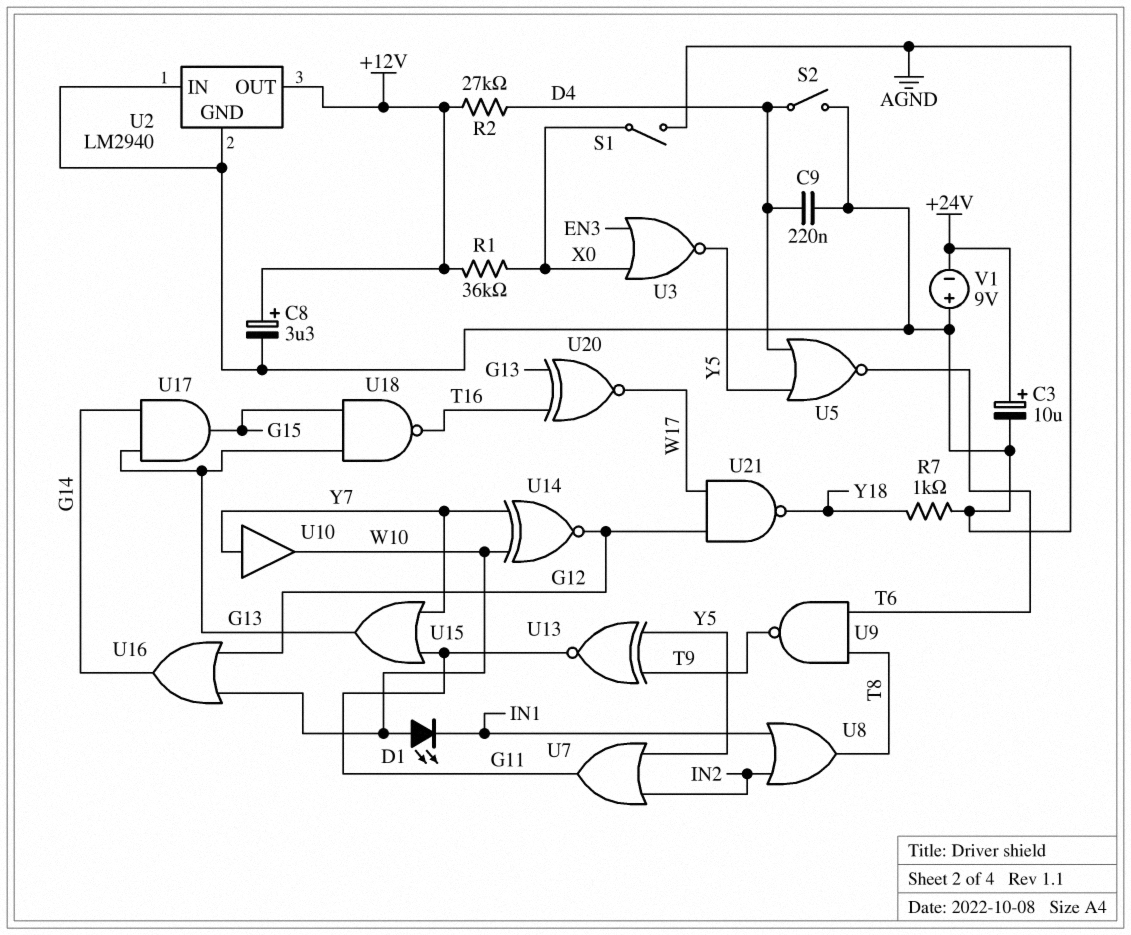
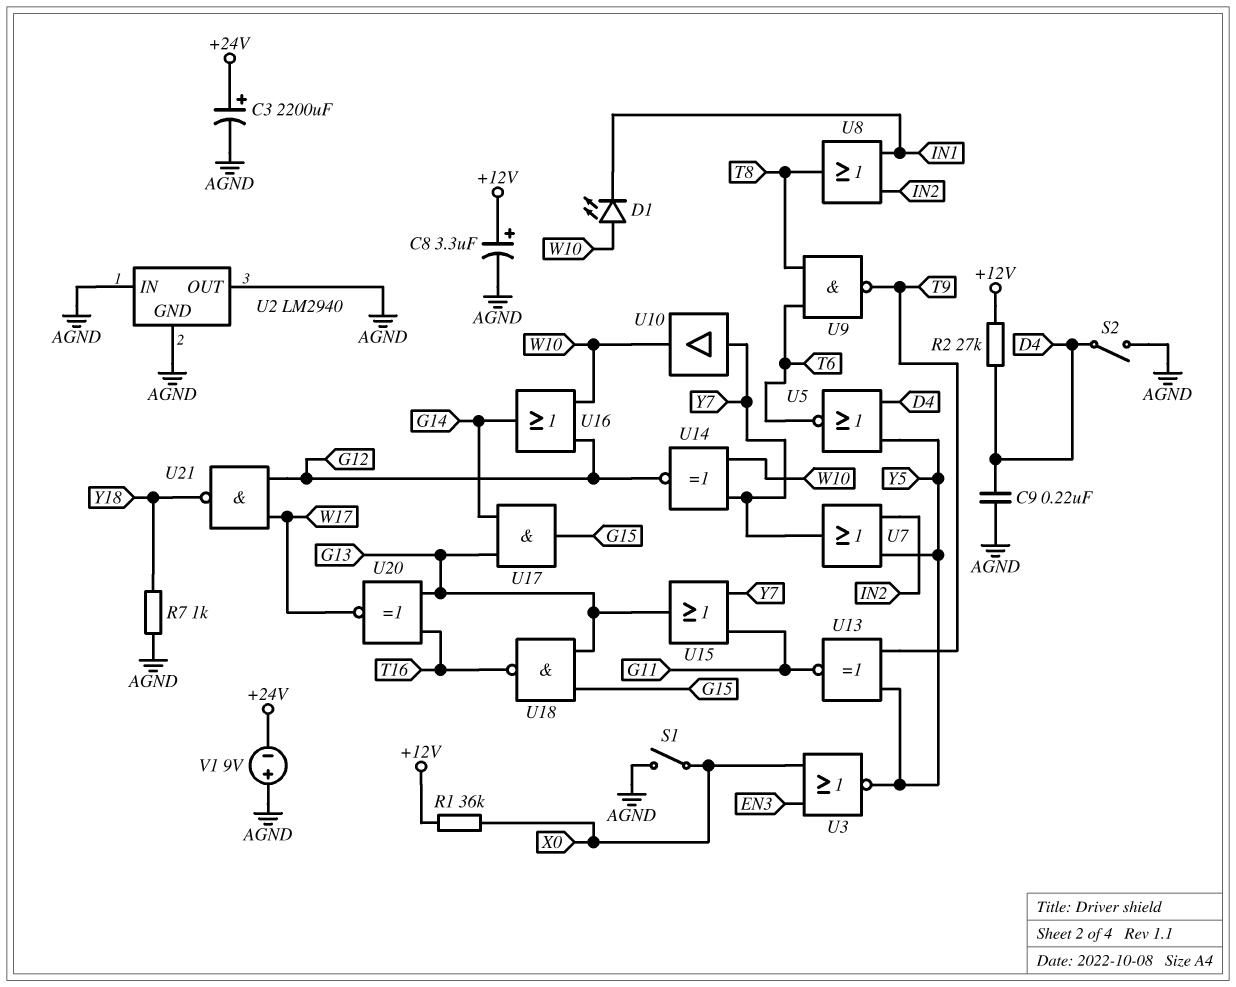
C3: 10uF (plus +24V, minus AGND) -> 2200uF (plus +24V, minus AGND)
U2 pin OUT: +12V -> AGND
U7: OR (in IN2, in Y5, out G11) -> OR (in IN2, in Y5, out Y7)

